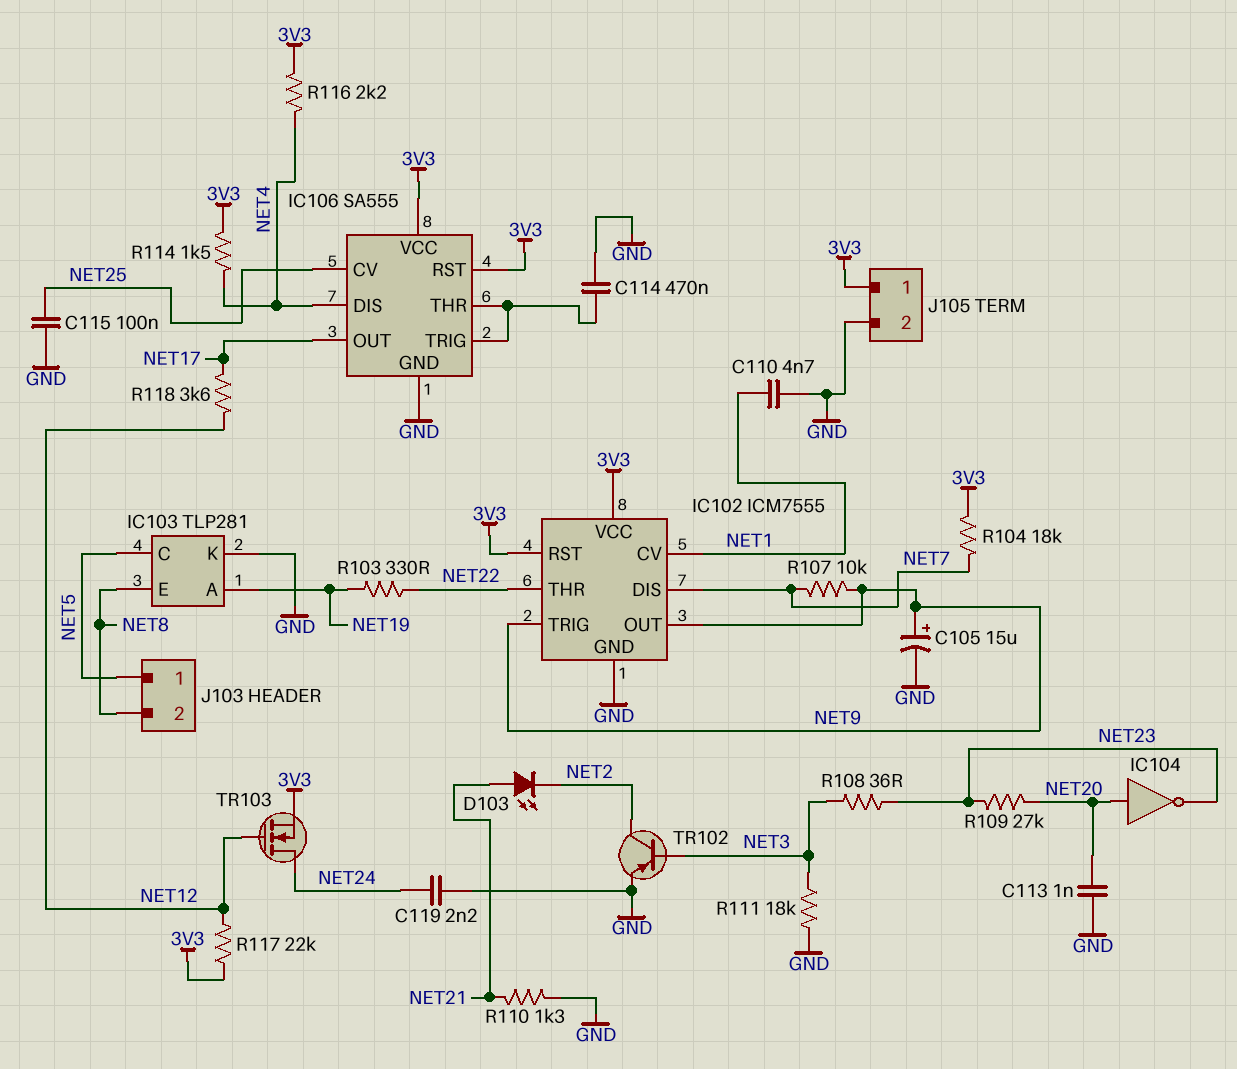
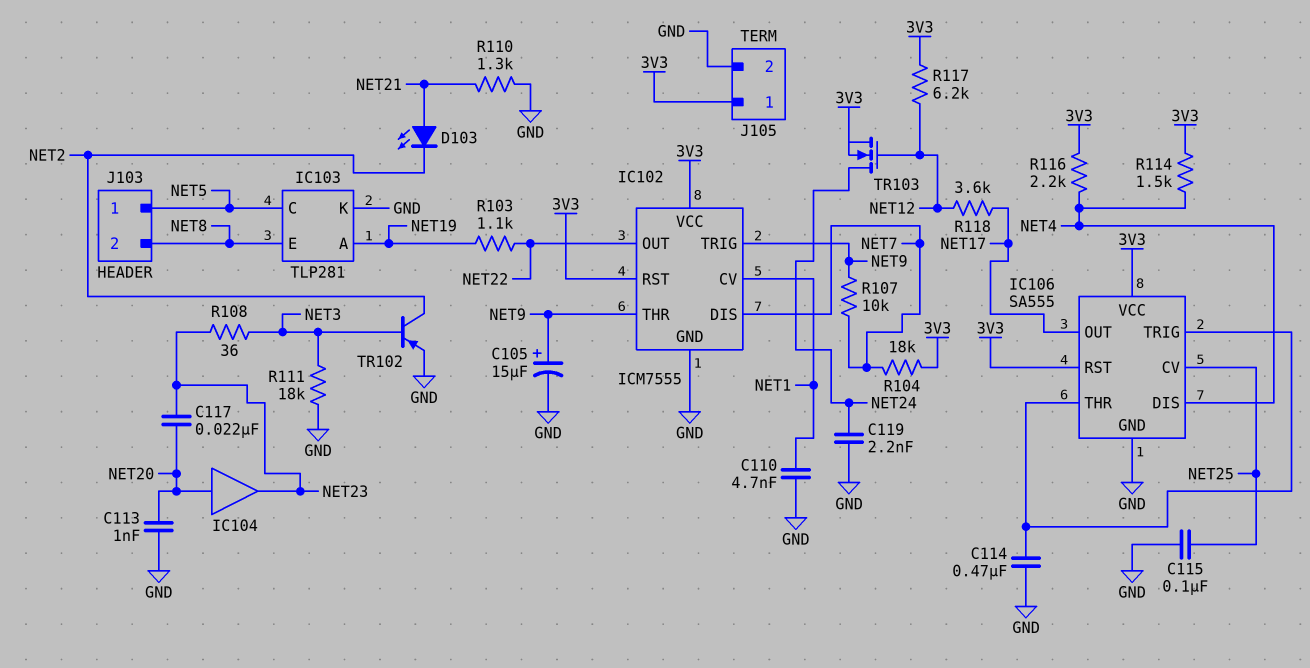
C117: none -> 22nF (NET20, NET23)
IC102 pin OUT: NET9 -> NET22
IC102 pin THR: NET22 -> NET9
IC104: NOT (in NET20, out NET23) -> buffer (in NET20, out NET23)
R103: 330 (NET19, NET22) -> 1.1k (NET19, NET22)
R109: 27k (NET20, NET23) -> none
R117: 22k (3V3, NET12) -> 6.2k (3V3, NET12)

